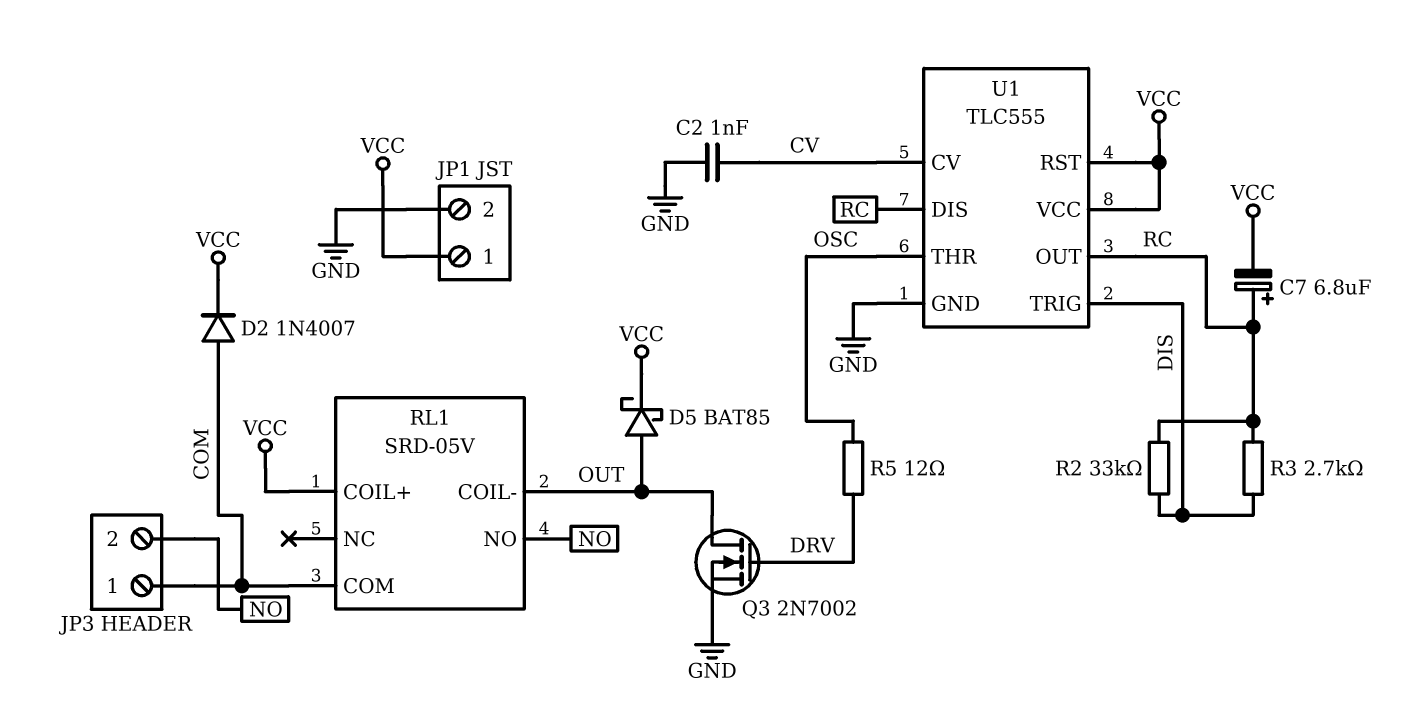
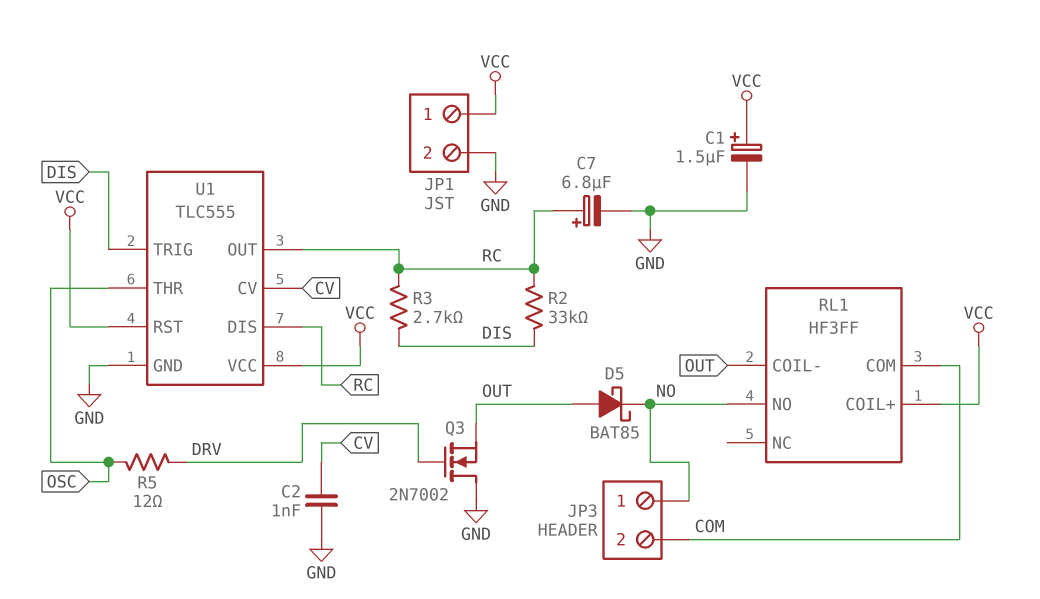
C1: none -> 1.5uF (plus VCC, minus GND)
C7: 6.8uF (plus RC, minus VCC) -> 6.8uF (plus RC, minus GND)
D2: diode 1N4007 (A COM, K VCC) -> none
D5: schottky BAT85 (A OUT, K VCC) -> schottky BAT85 (A OUT, K NO)
JP3 pin 1: COM -> NO
JP3 pin 2: NO -> COM
Q3: NMOS 2N7002 (G DRV, D OUT, S GND) -> NMOS 2N7002 (G DRV, D GND, S OUT)
RL1: SRD-05V -> HF3FF

